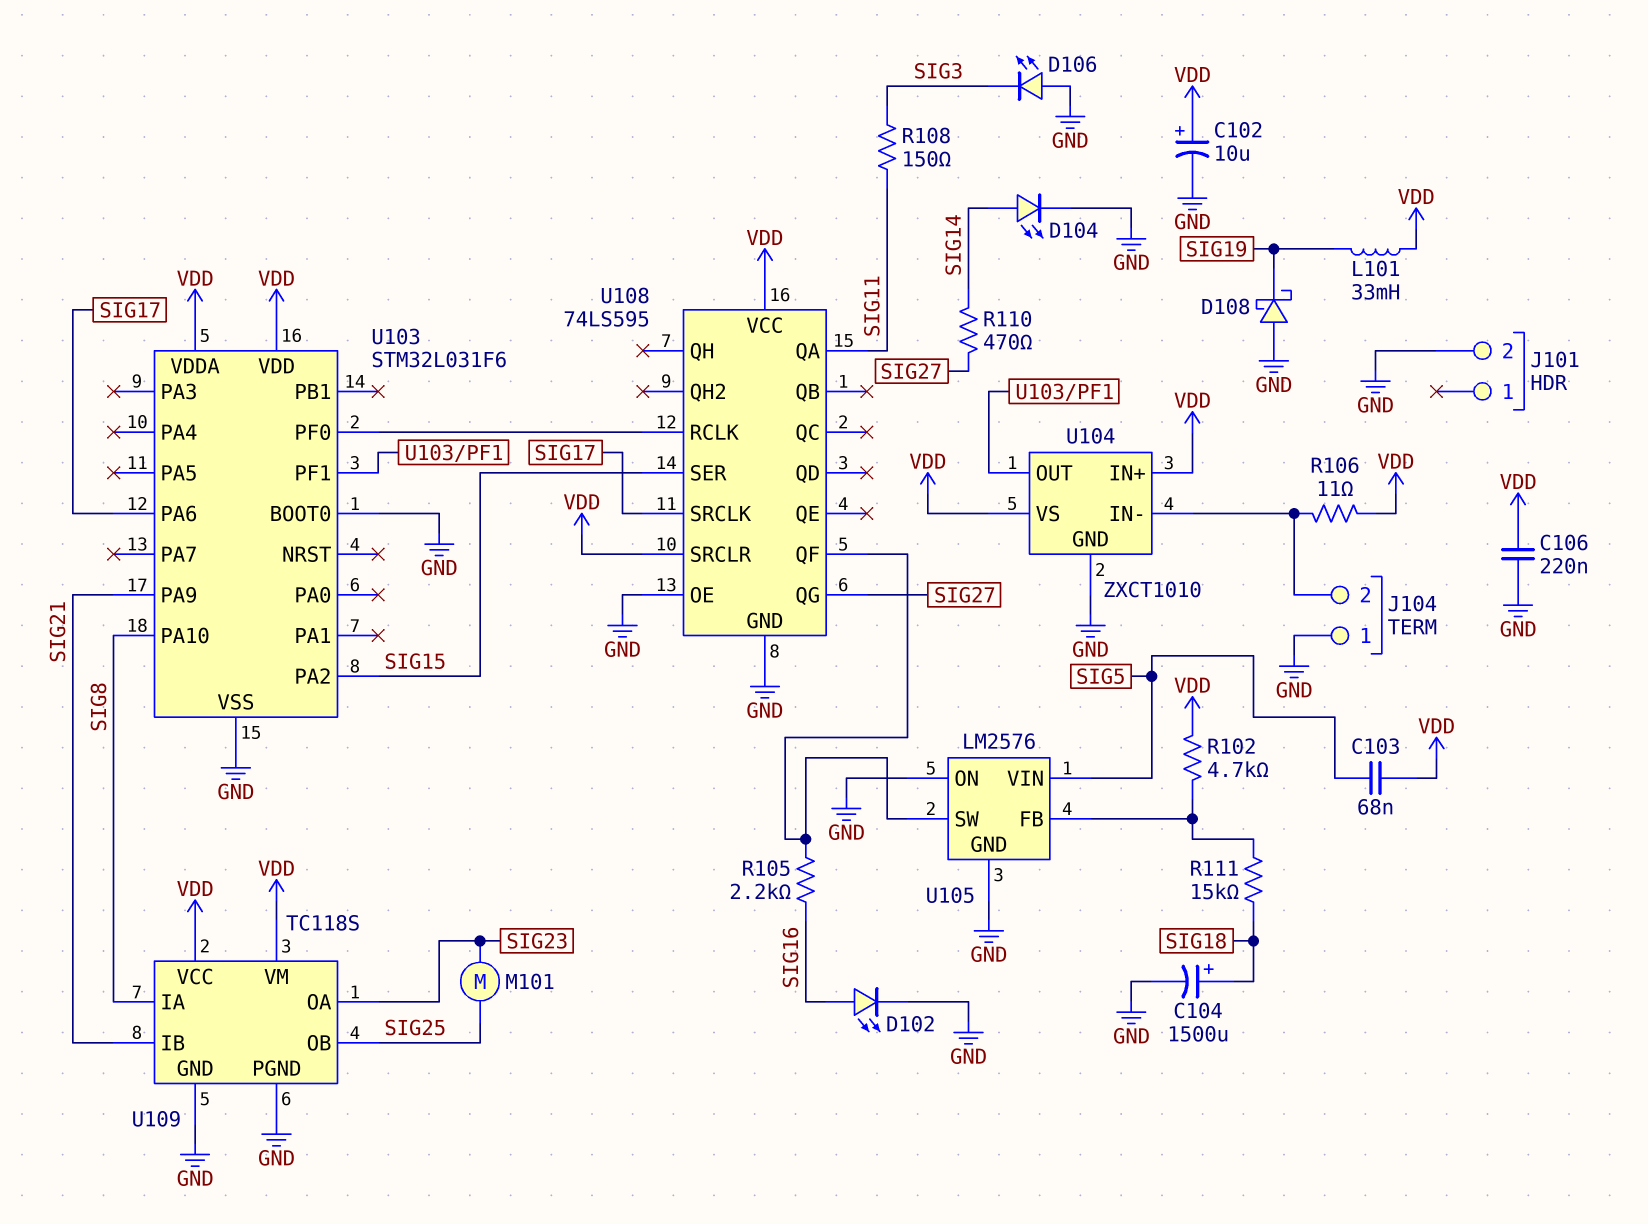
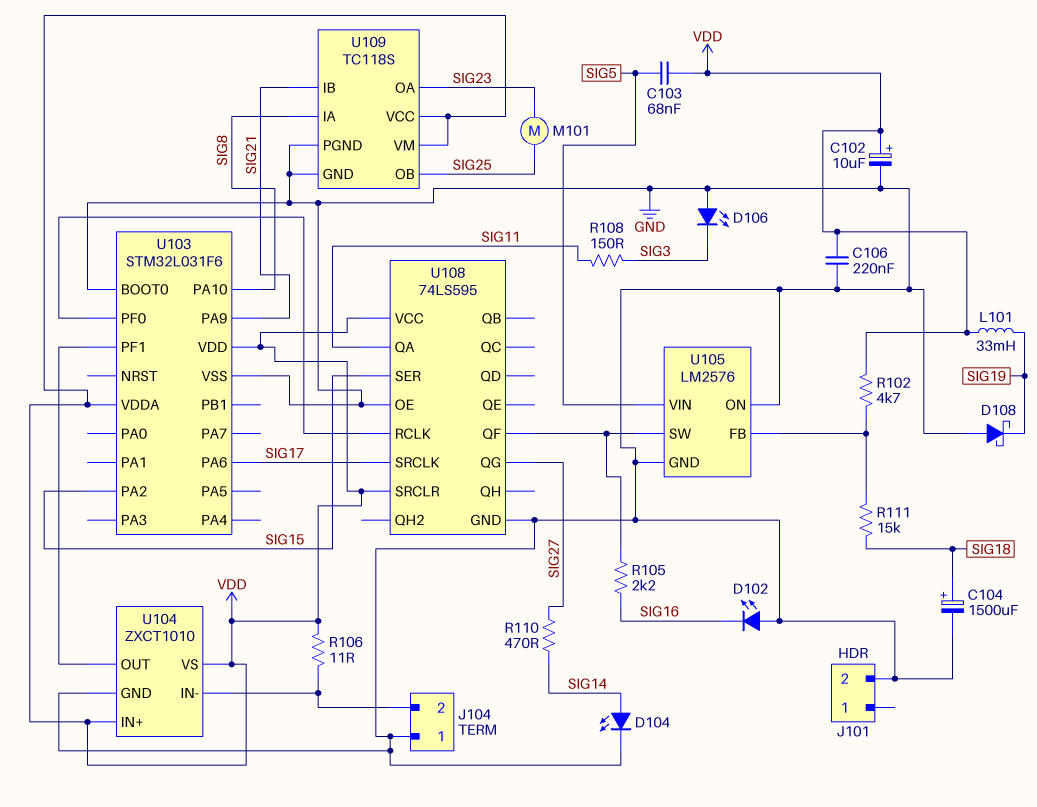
D102: LED (A SIG16, K GND) -> LED (A GND, K SIG16)

